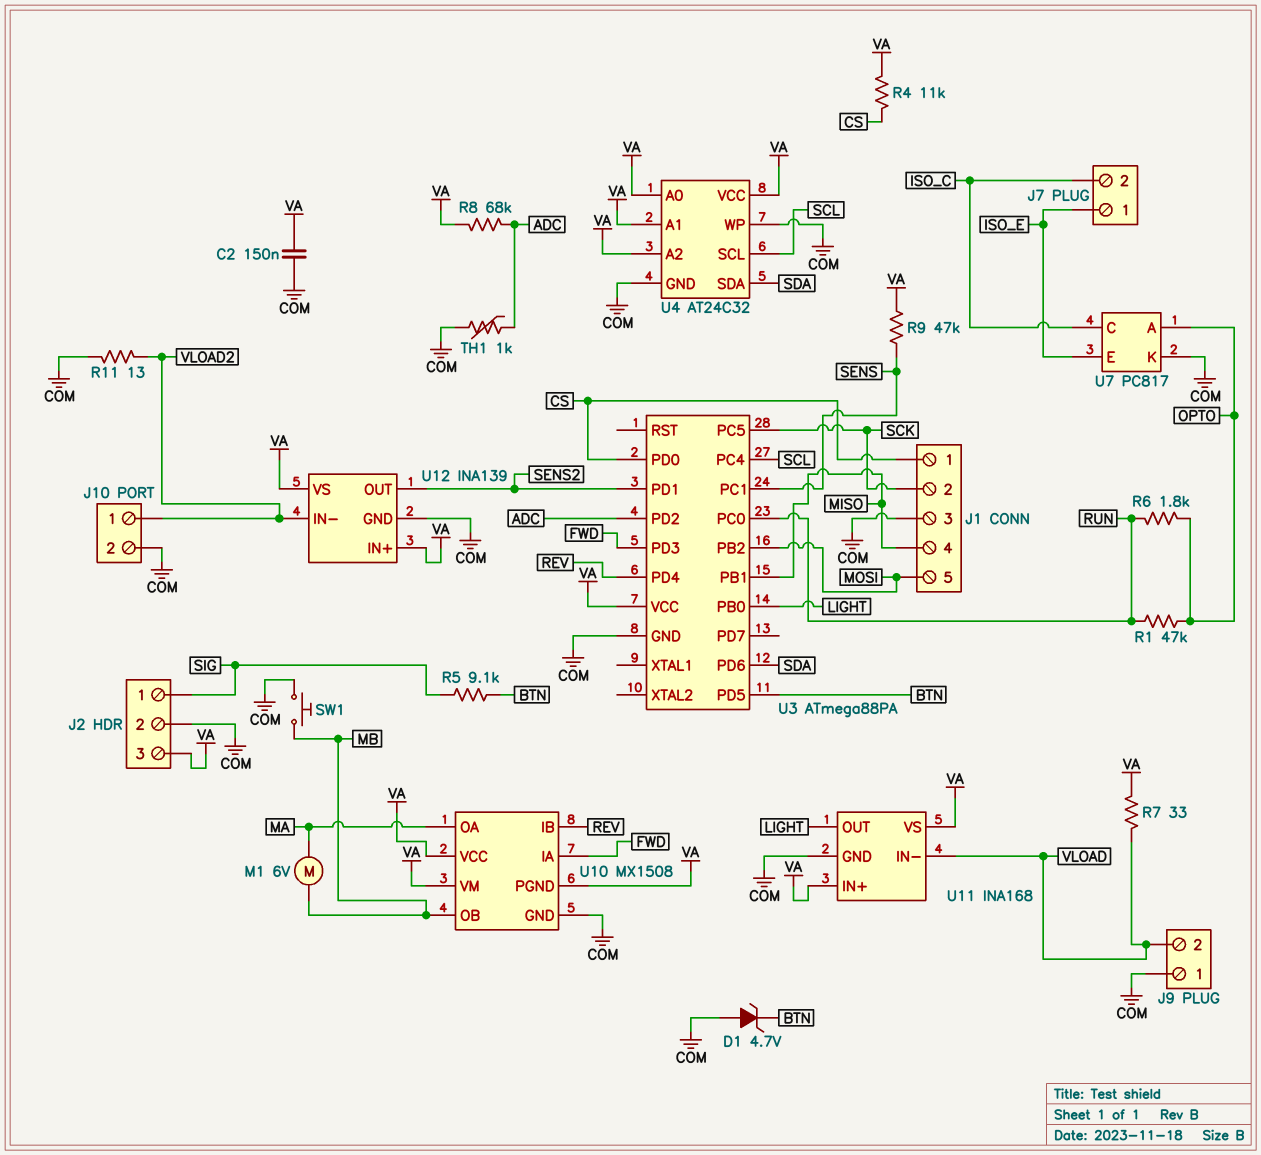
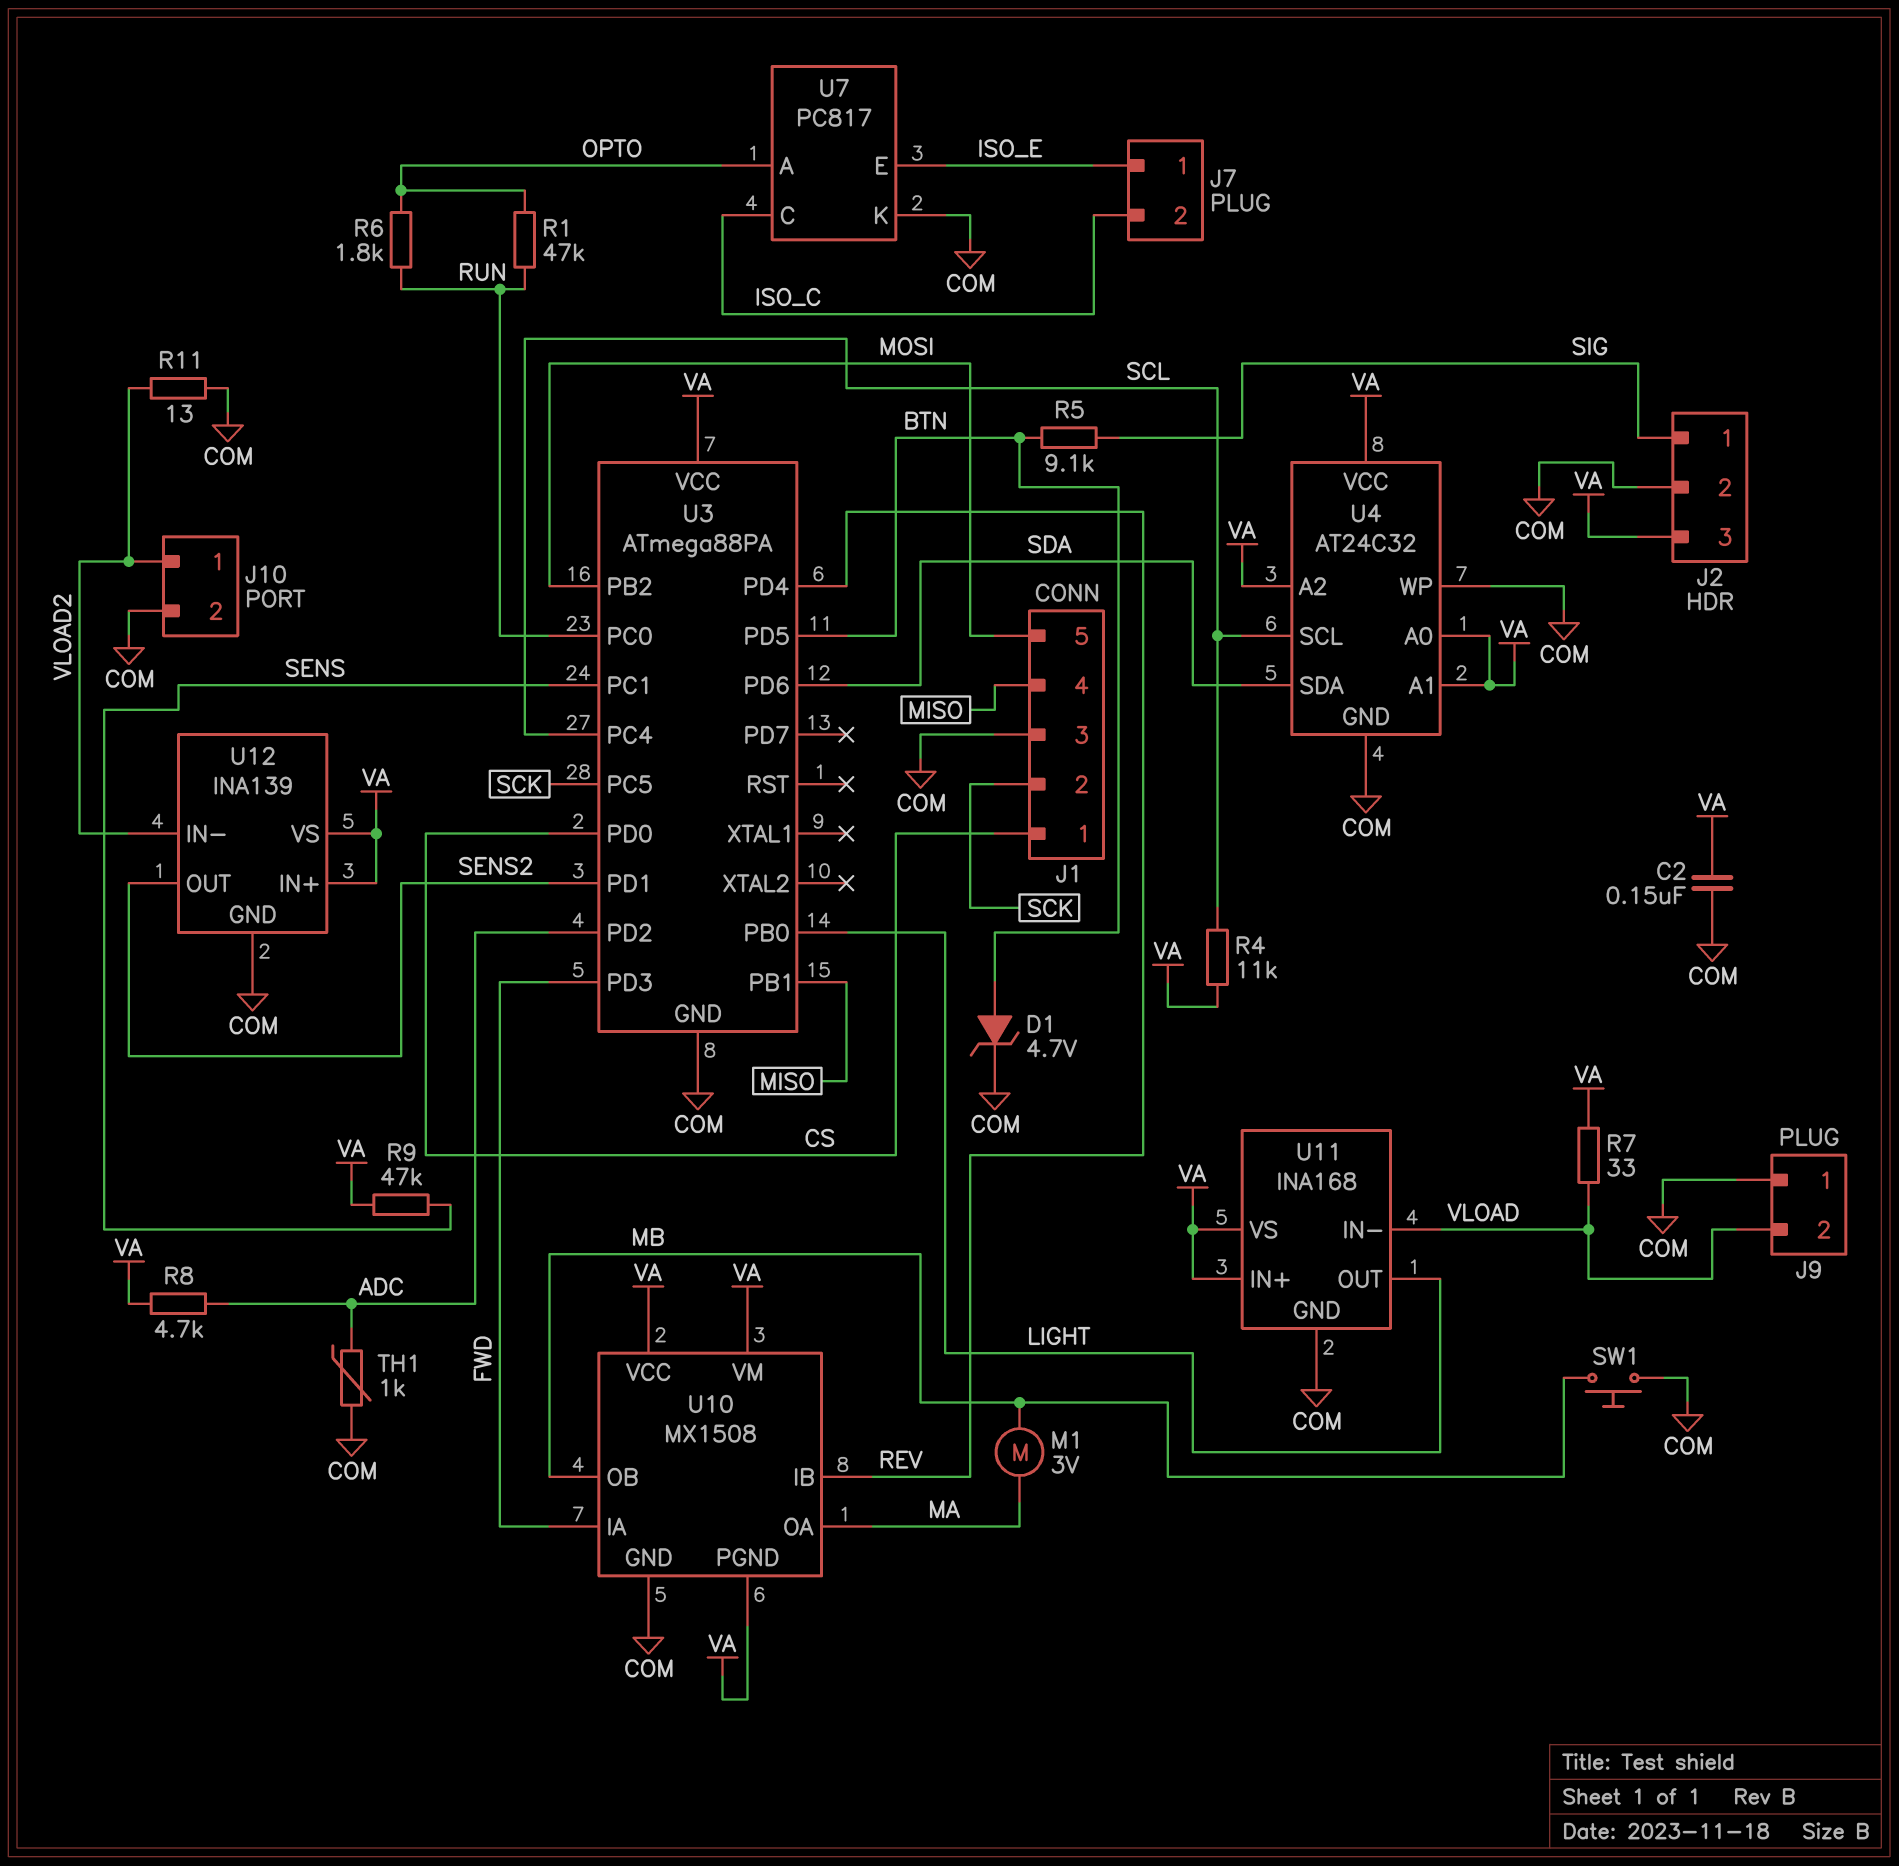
D1: zener 4.7V (A COM, K BTN) -> zener 4.7V (A BTN, K COM)
M1: motor 6V (MA, MB) -> motor 3V (MA, MB)
R4: 11k (CS, VA) -> 11k (SCL, VA)
R8: 68k (ADC, VA) -> 4.7k (ADC, VA)

